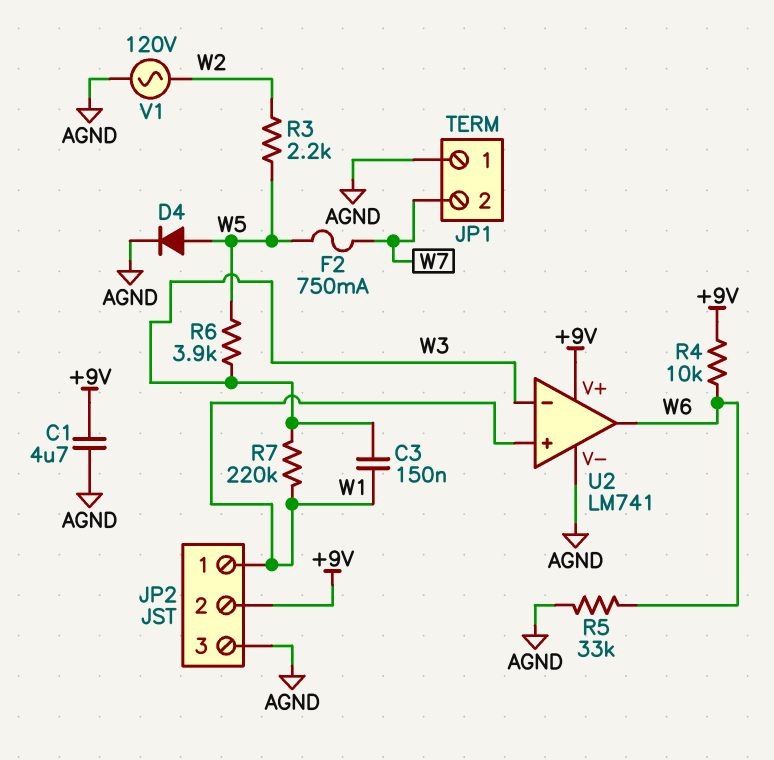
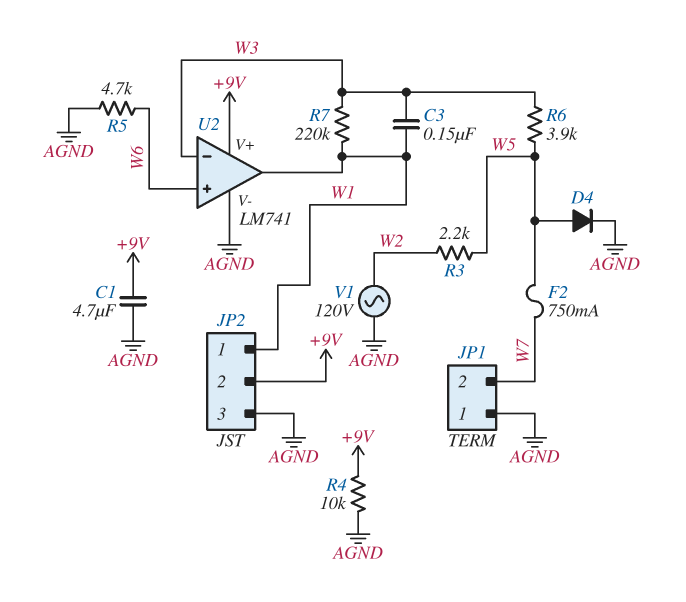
R4: 10k (+9V, W6) -> 10k (+9V, AGND)
R5: 33k (AGND, W6) -> 4.7k (AGND, W6)
U2 pin in+: W1 -> W6
U2 pin out: W6 -> W1

